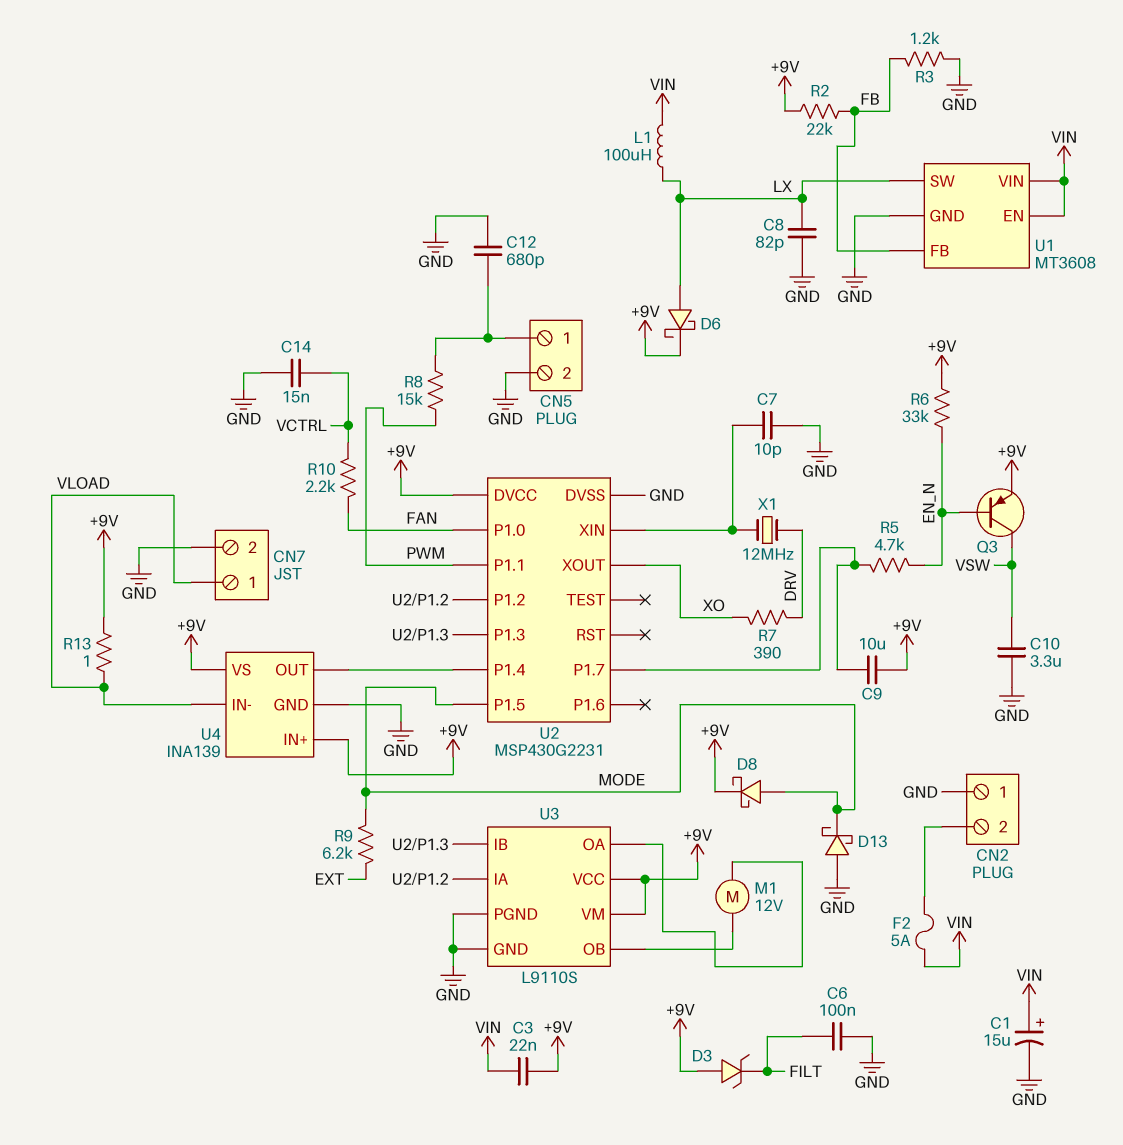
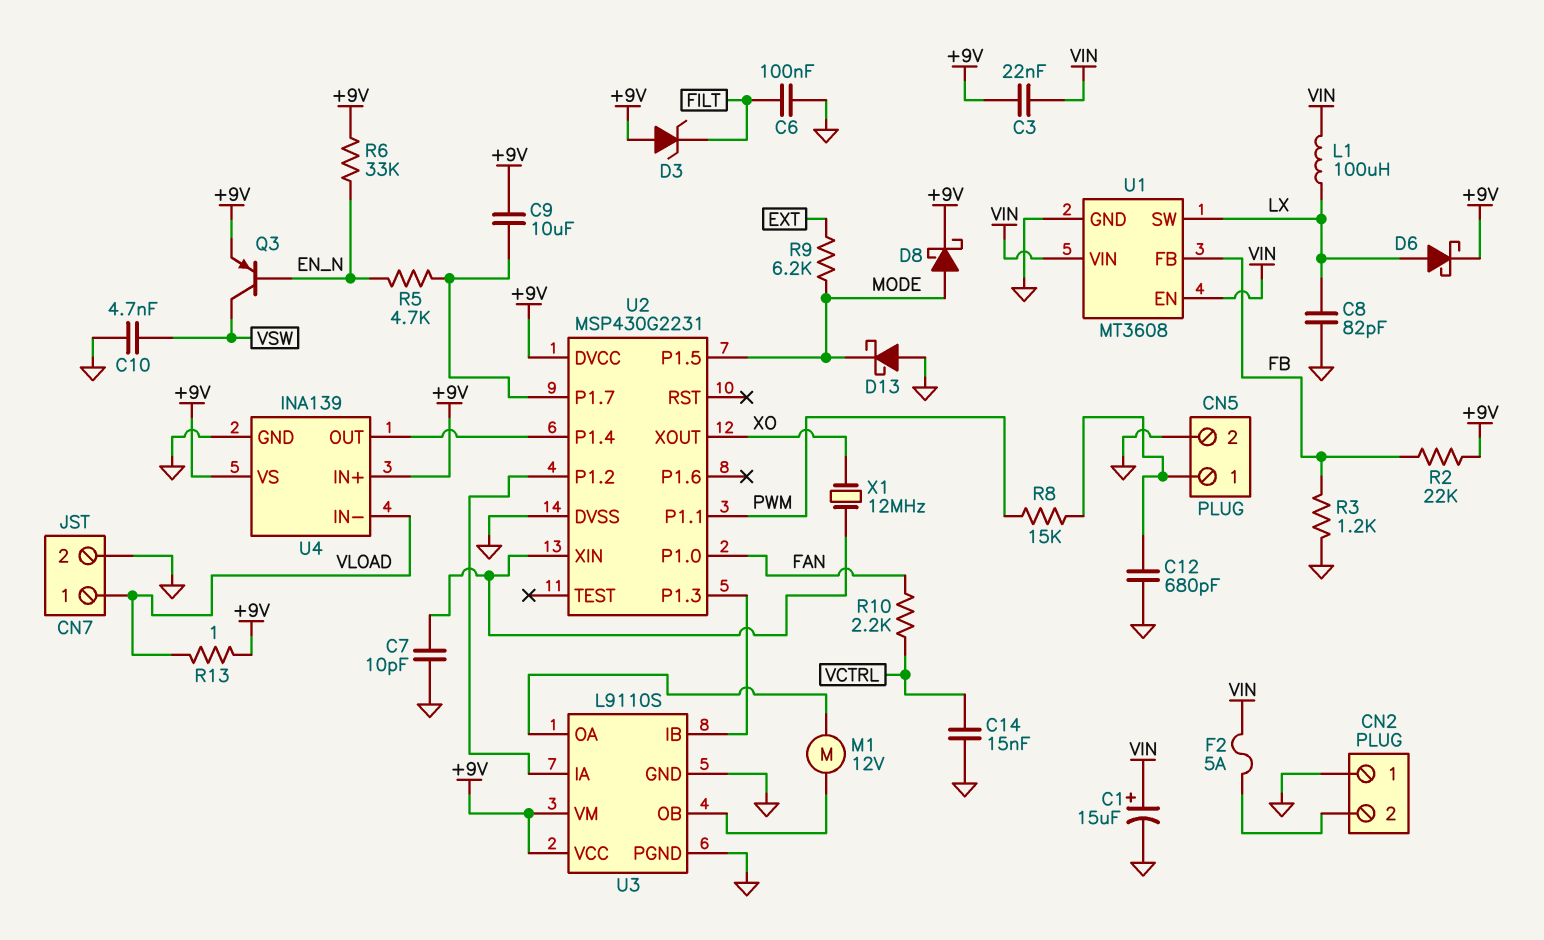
C10: 3.3uF (GND, VSW) -> 4.7nF (GND, VSW)
R7: 390 (DRV, XO) -> none
X1: 12MHz (DRV, U2/XIN) -> 12MHz (U2/XIN, XO)

